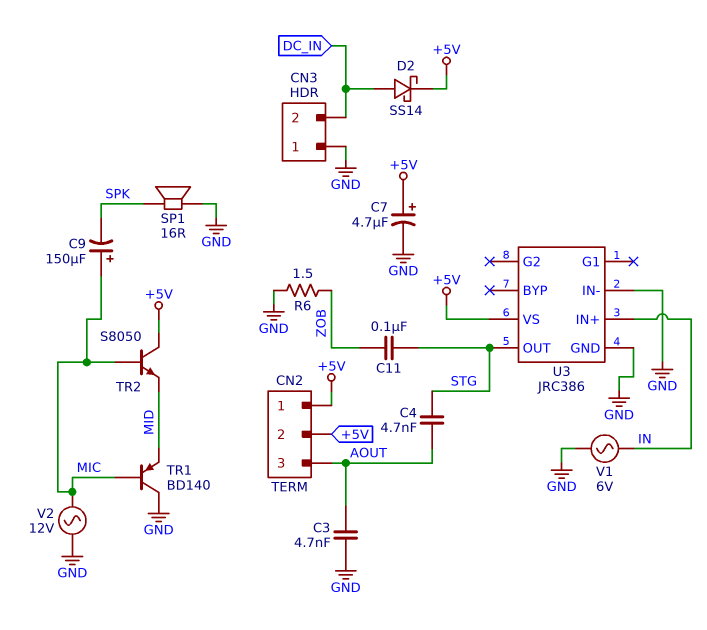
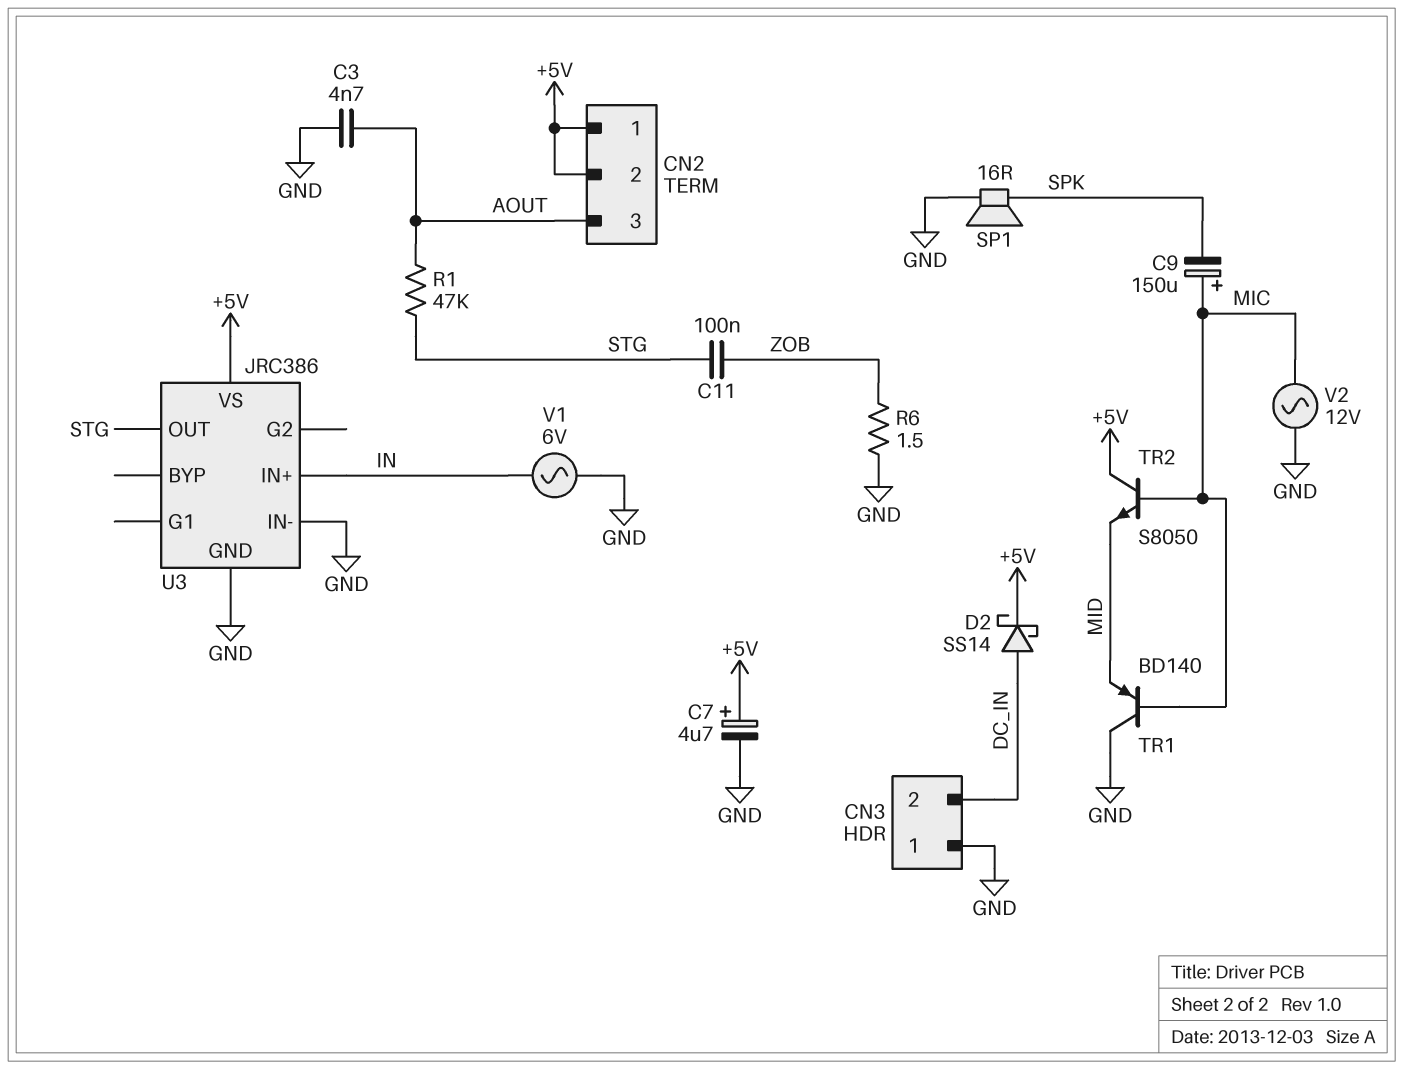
C4: 4.7nF (AOUT, STG) -> none
R1: none -> 47k (AOUT, STG)

